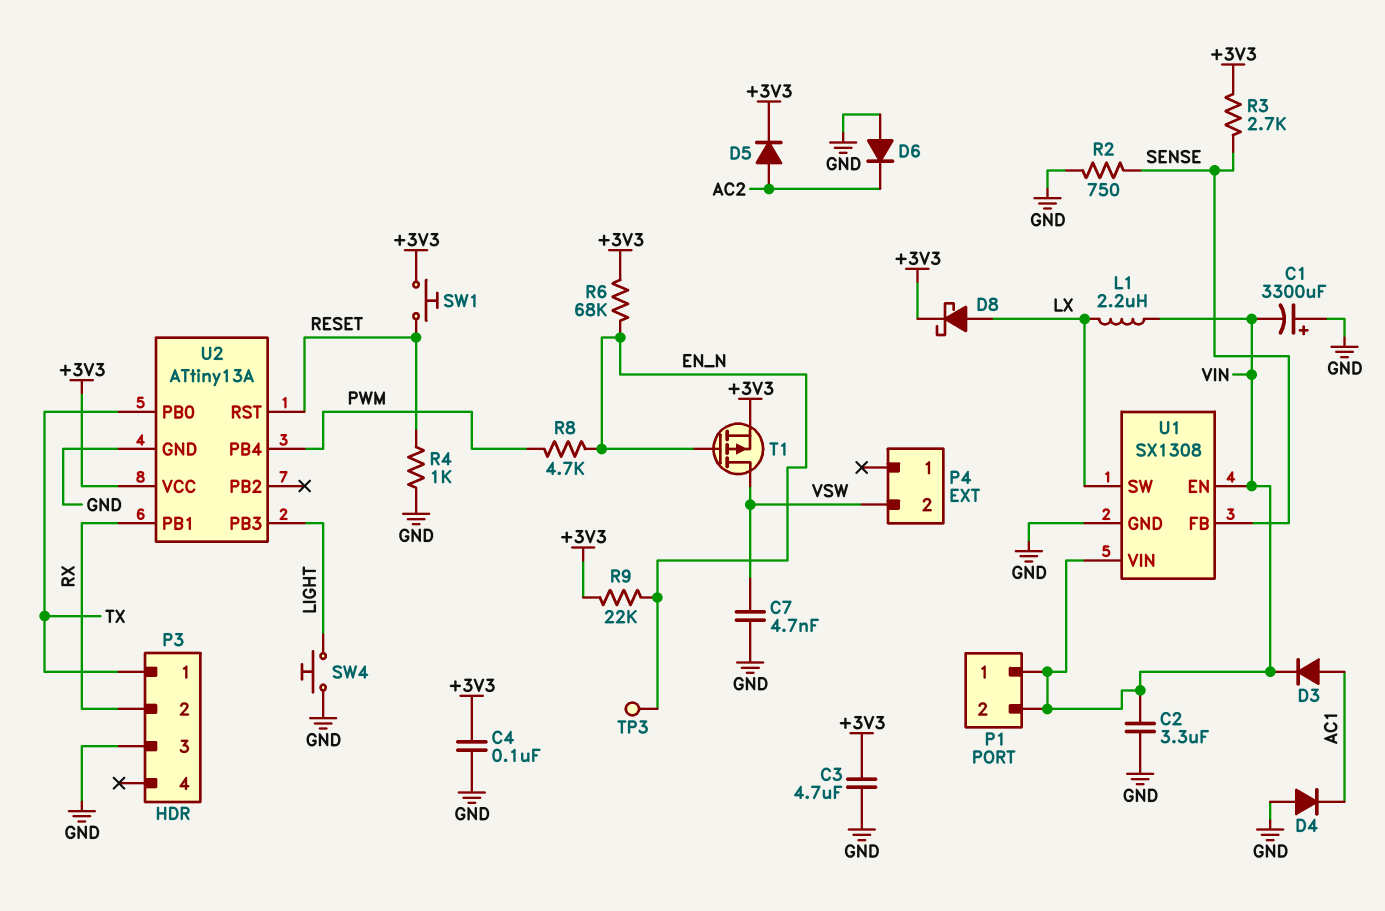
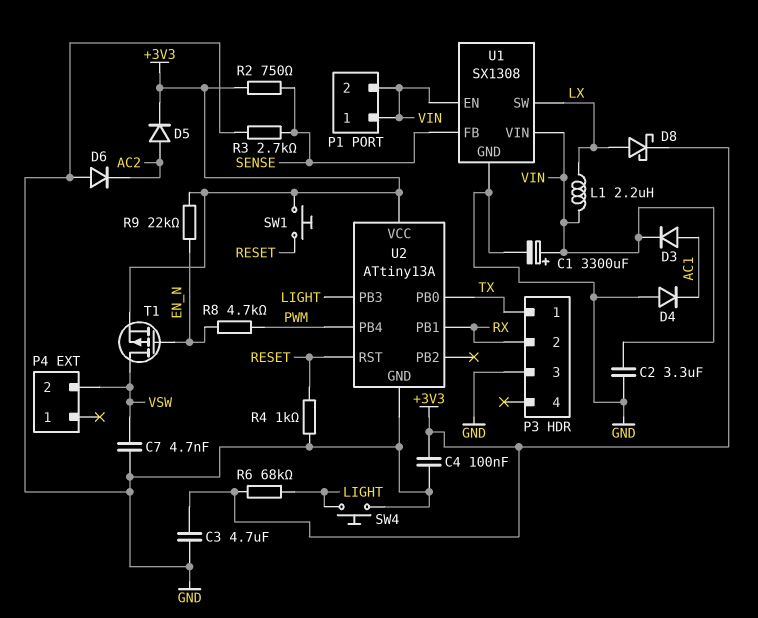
C1: 3300uF (plus GND, minus VIN) -> 3300uF (plus VIN, minus GND)
R2: 750 (GND, SENSE) -> 750 (+3V3, SENSE)
R3: 2.7k (+3V3, SENSE) -> 2.7k (GND, SENSE)
R6: 68k (+3V3, EN_N) -> 68k (+3V3, LIGHT)
TP3: test point (EN_N) -> none

